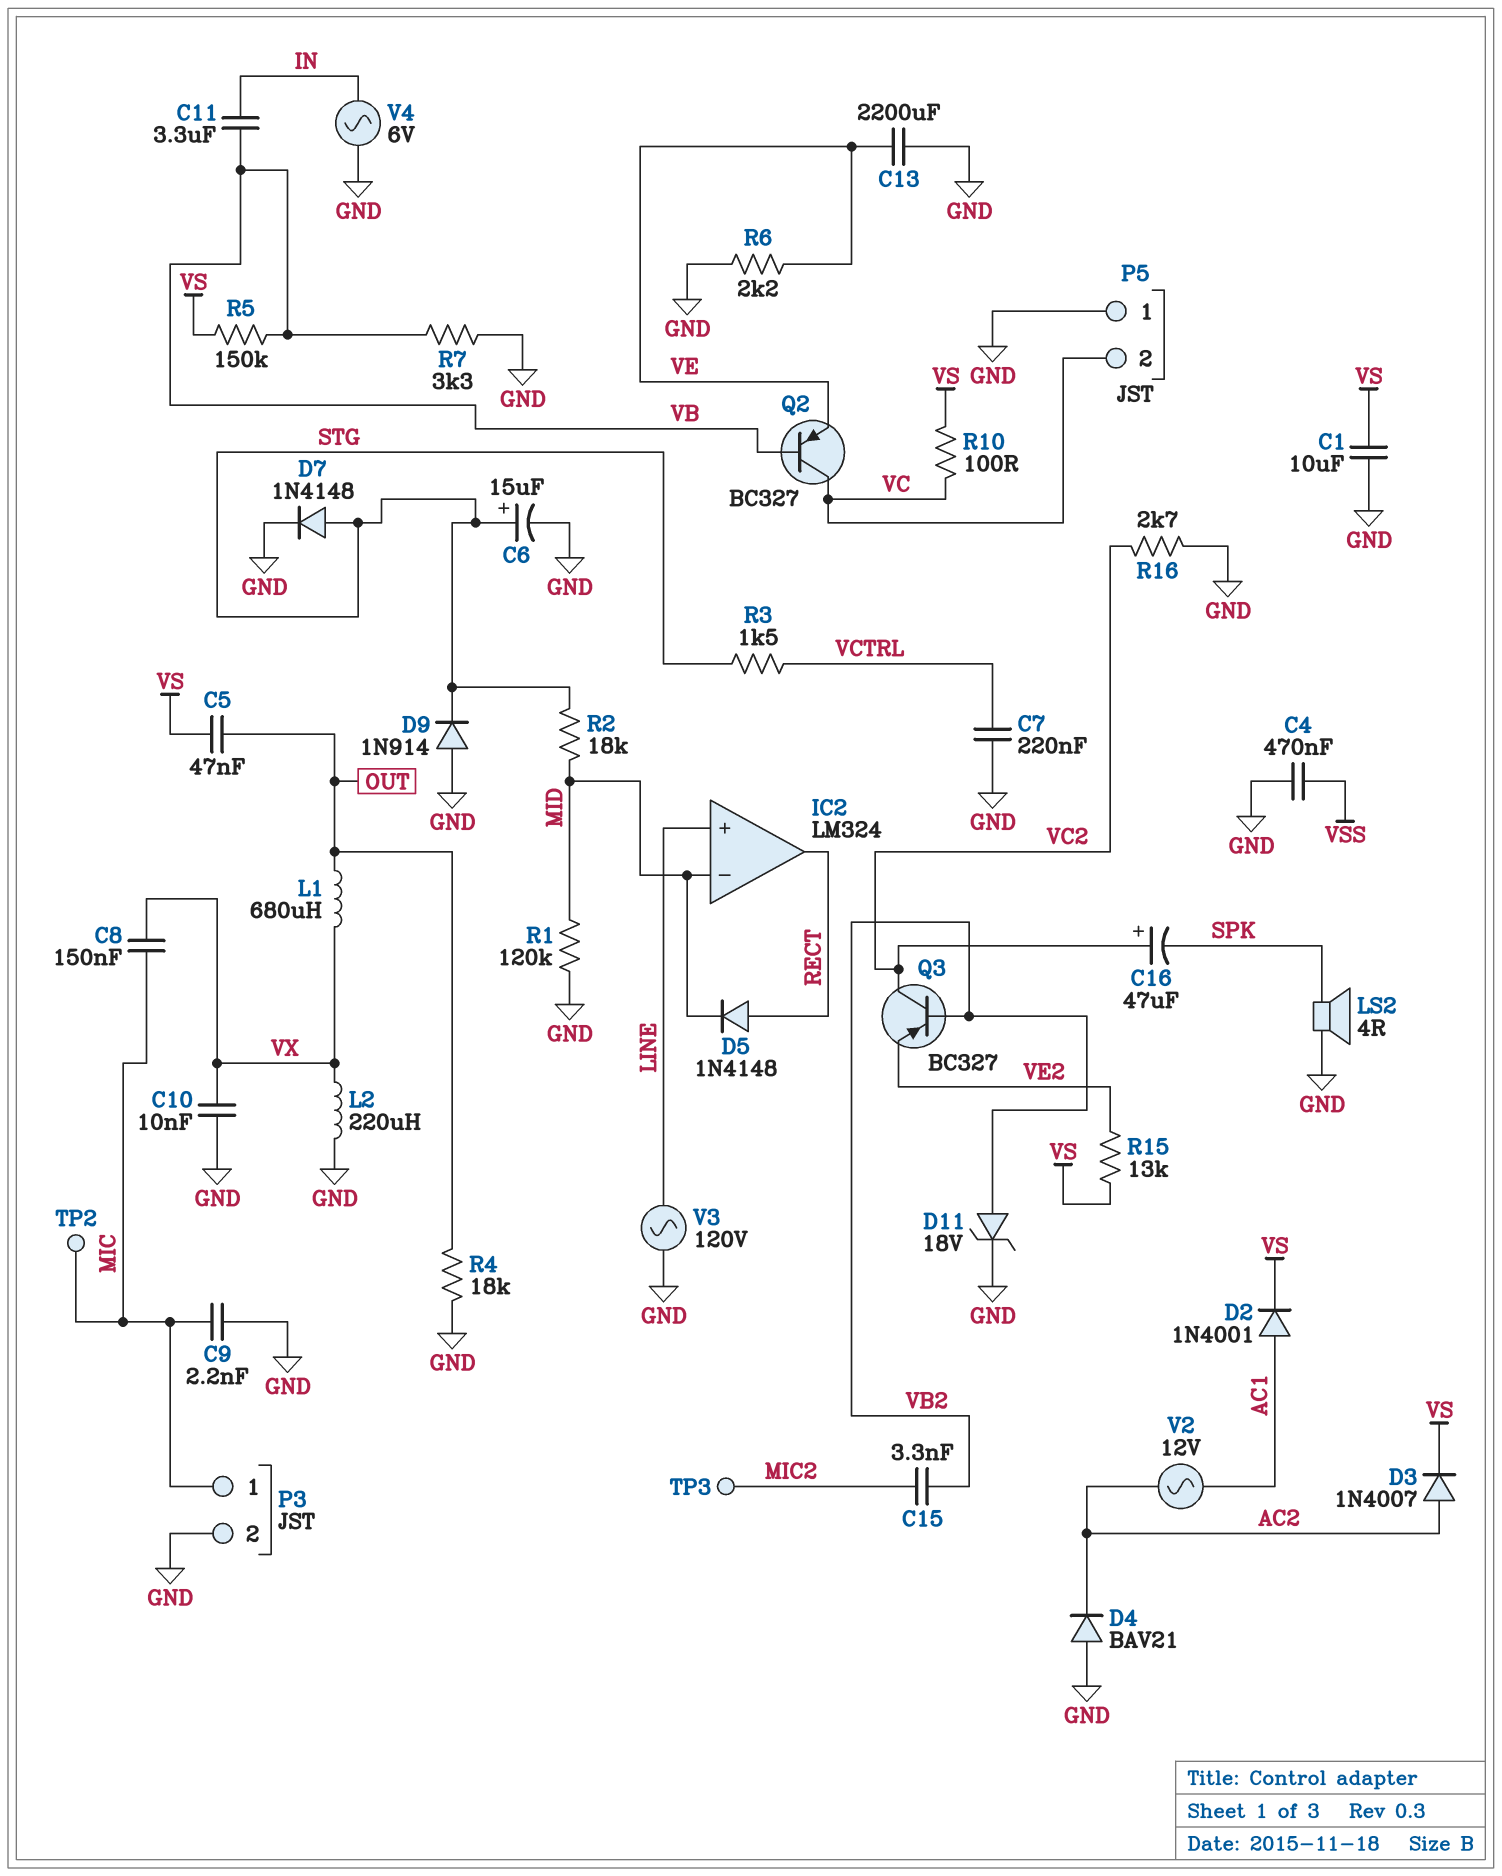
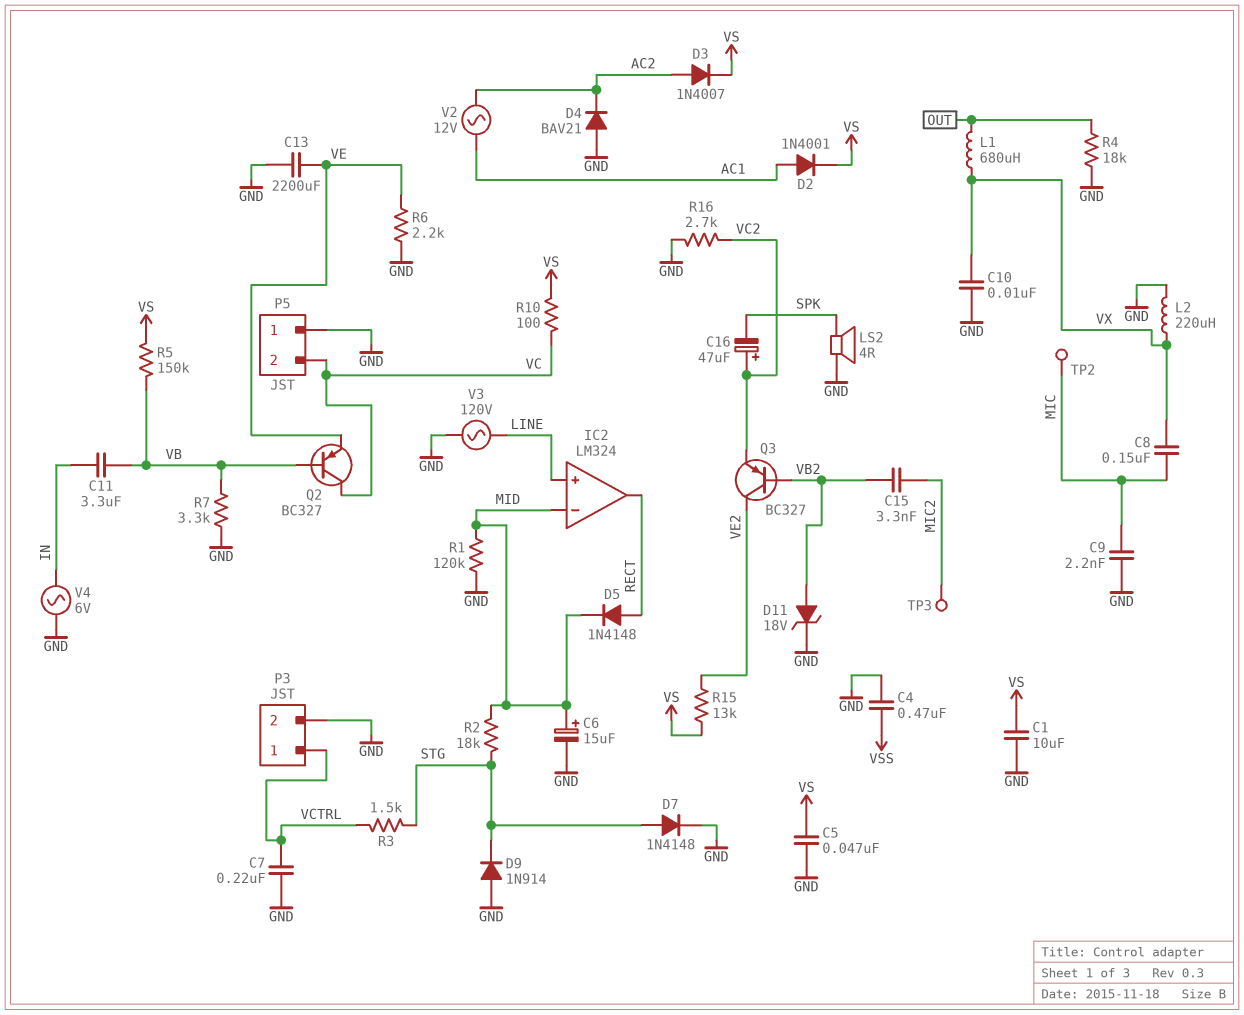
C5: 47nF (OUT, VS) -> 47nF (GND, VS)
C6: 15uF (plus STG, minus GND) -> 15uF (plus MID, minus GND)
P3 pin 1: MIC -> VCTRL
Q3: PNP BC327 (B VB2, C VC2, E VE2) -> PNP BC327 (B VB2, C VE2, E VC2)

